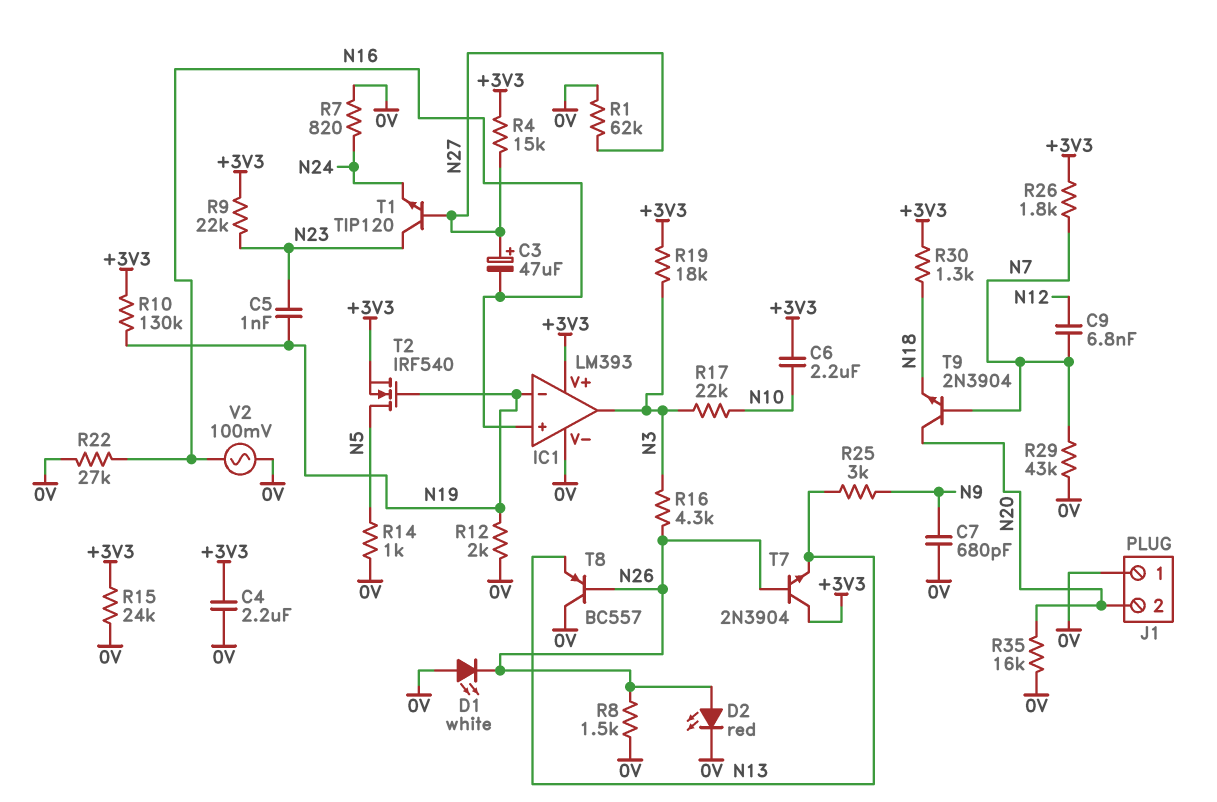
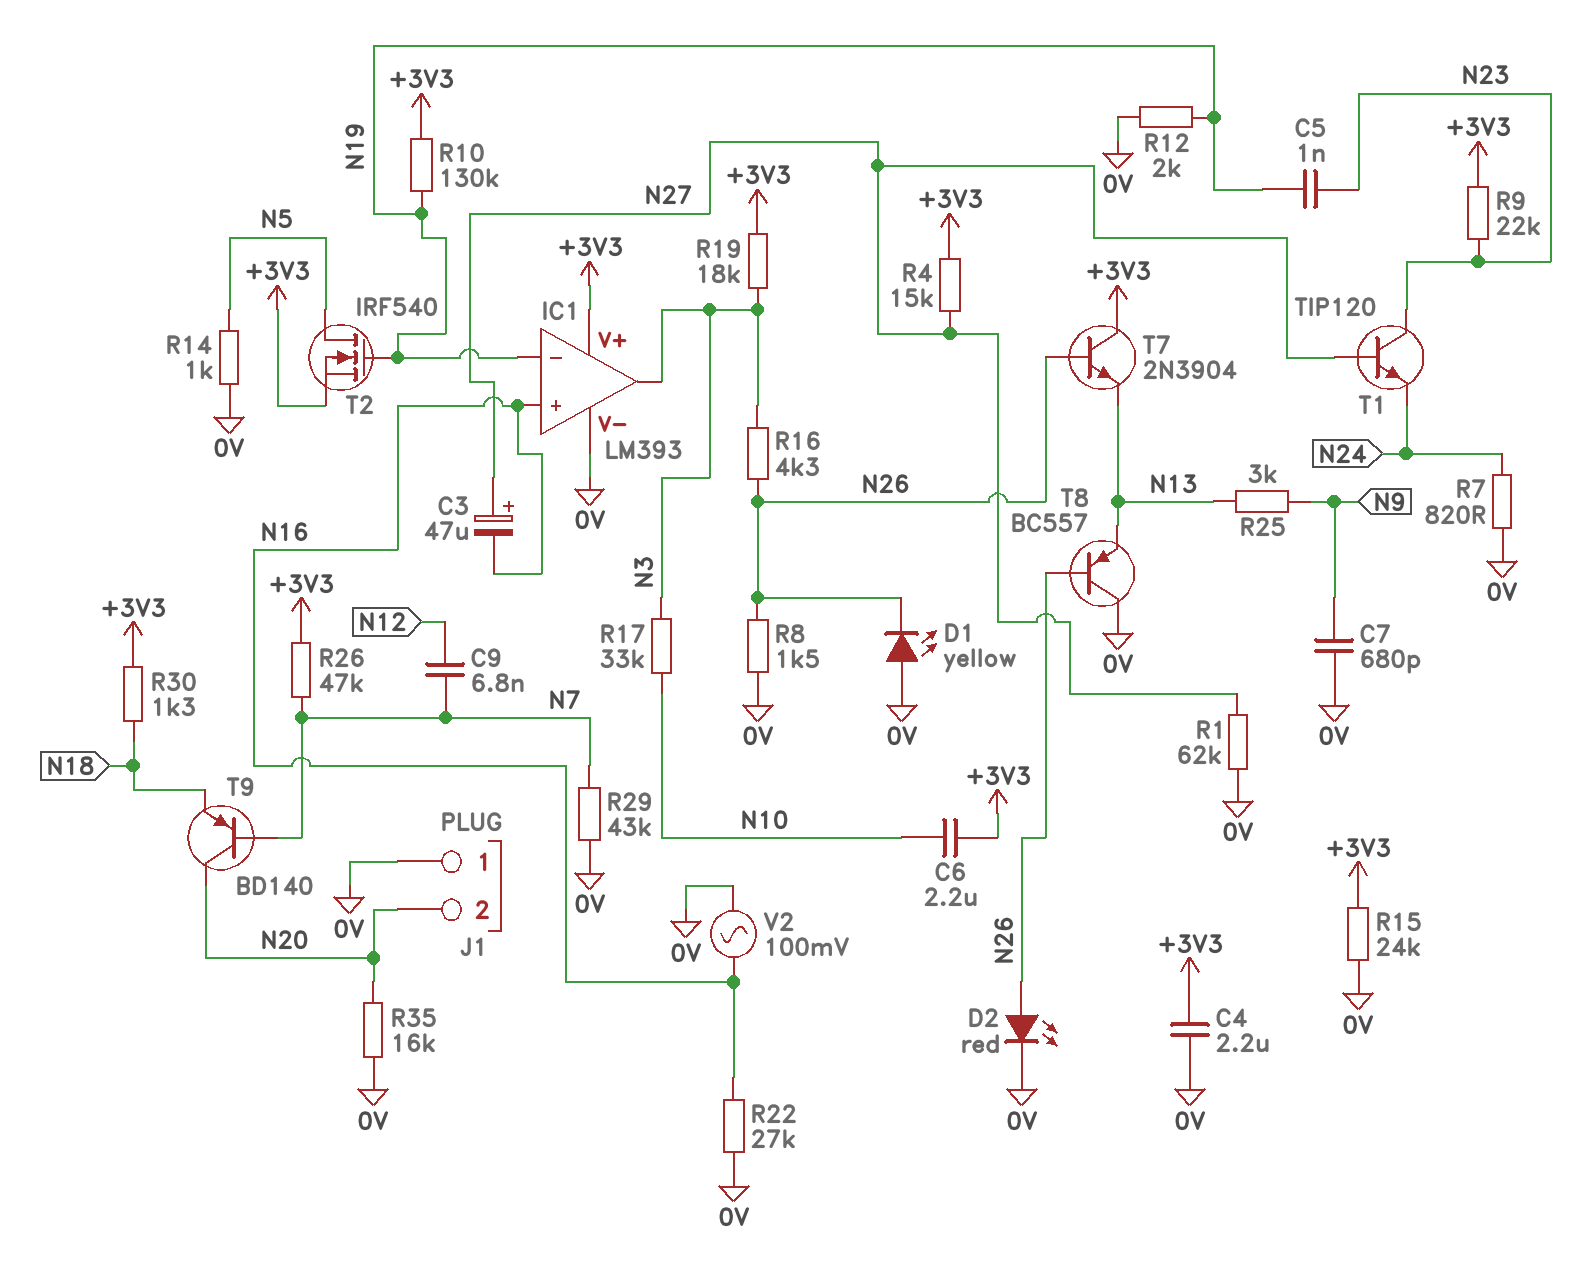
D1: LED white (A 0V, K N26) -> LED yellow (A 0V, K N26)
R17: 22k (N3, N10) -> 33k (N3, N10)
R26: 1.8k (+3V3, N7) -> 47k (+3V3, N7)
T9: NPN 2N3904 (B N7, C N20, E N18) -> PNP BD140 (B N7, C N20, E N18)

